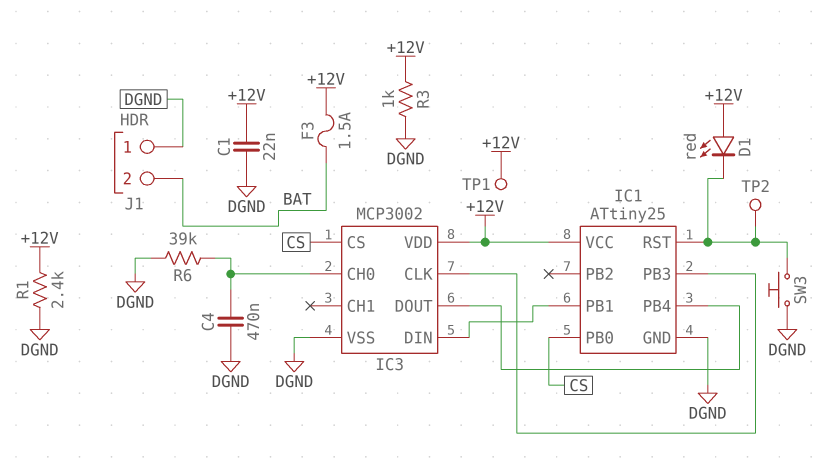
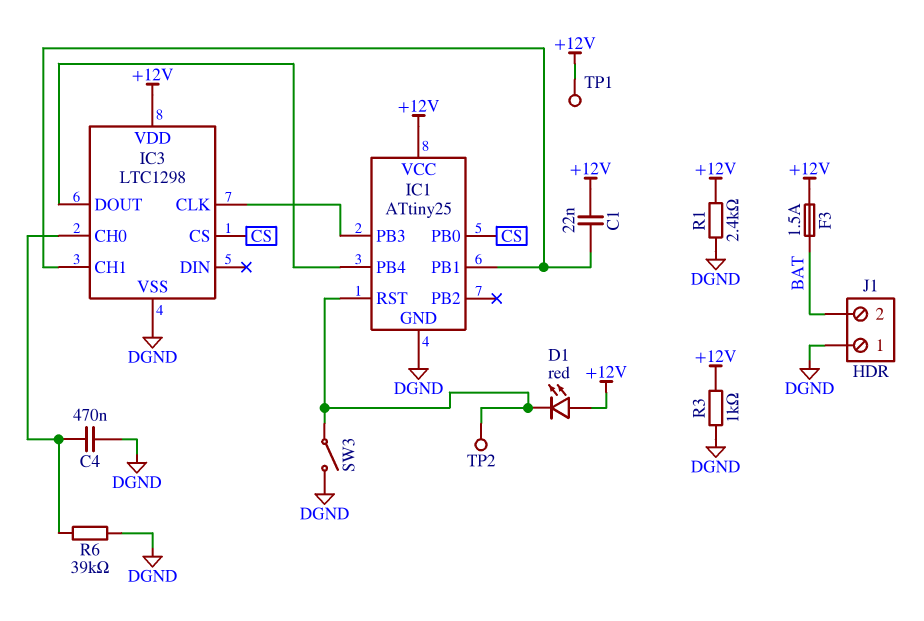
C1: 22nF (+12V, DGND) -> 22nF (+12V, IC1/PB1)
IC3: MCP3002 -> LTC1298
IC3 pin CH1: none -> IC1/PB1
IC3 pin DIN: IC1/PB1 -> none
SW3: button (DGND, IC1/RST) -> switch (DGND, IC1/RST)

